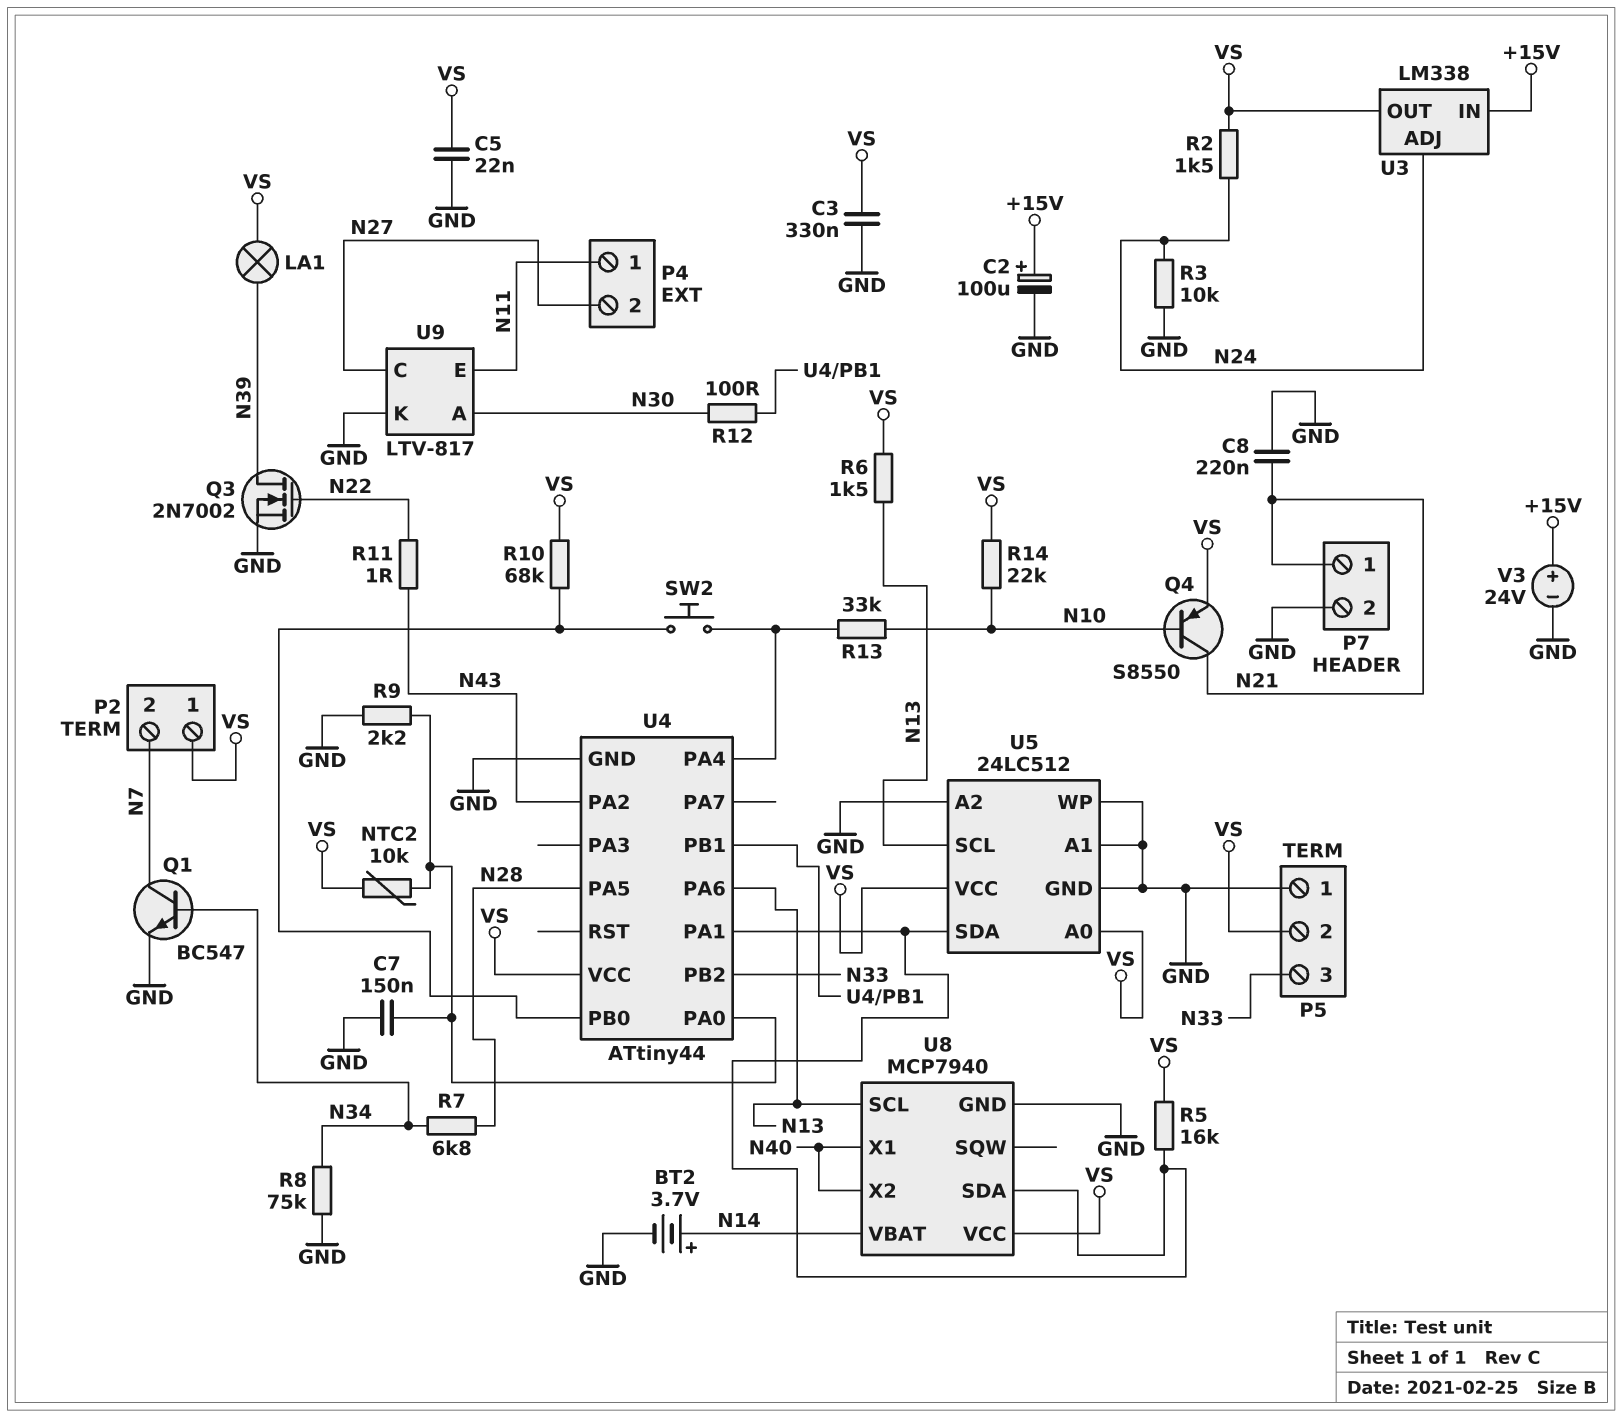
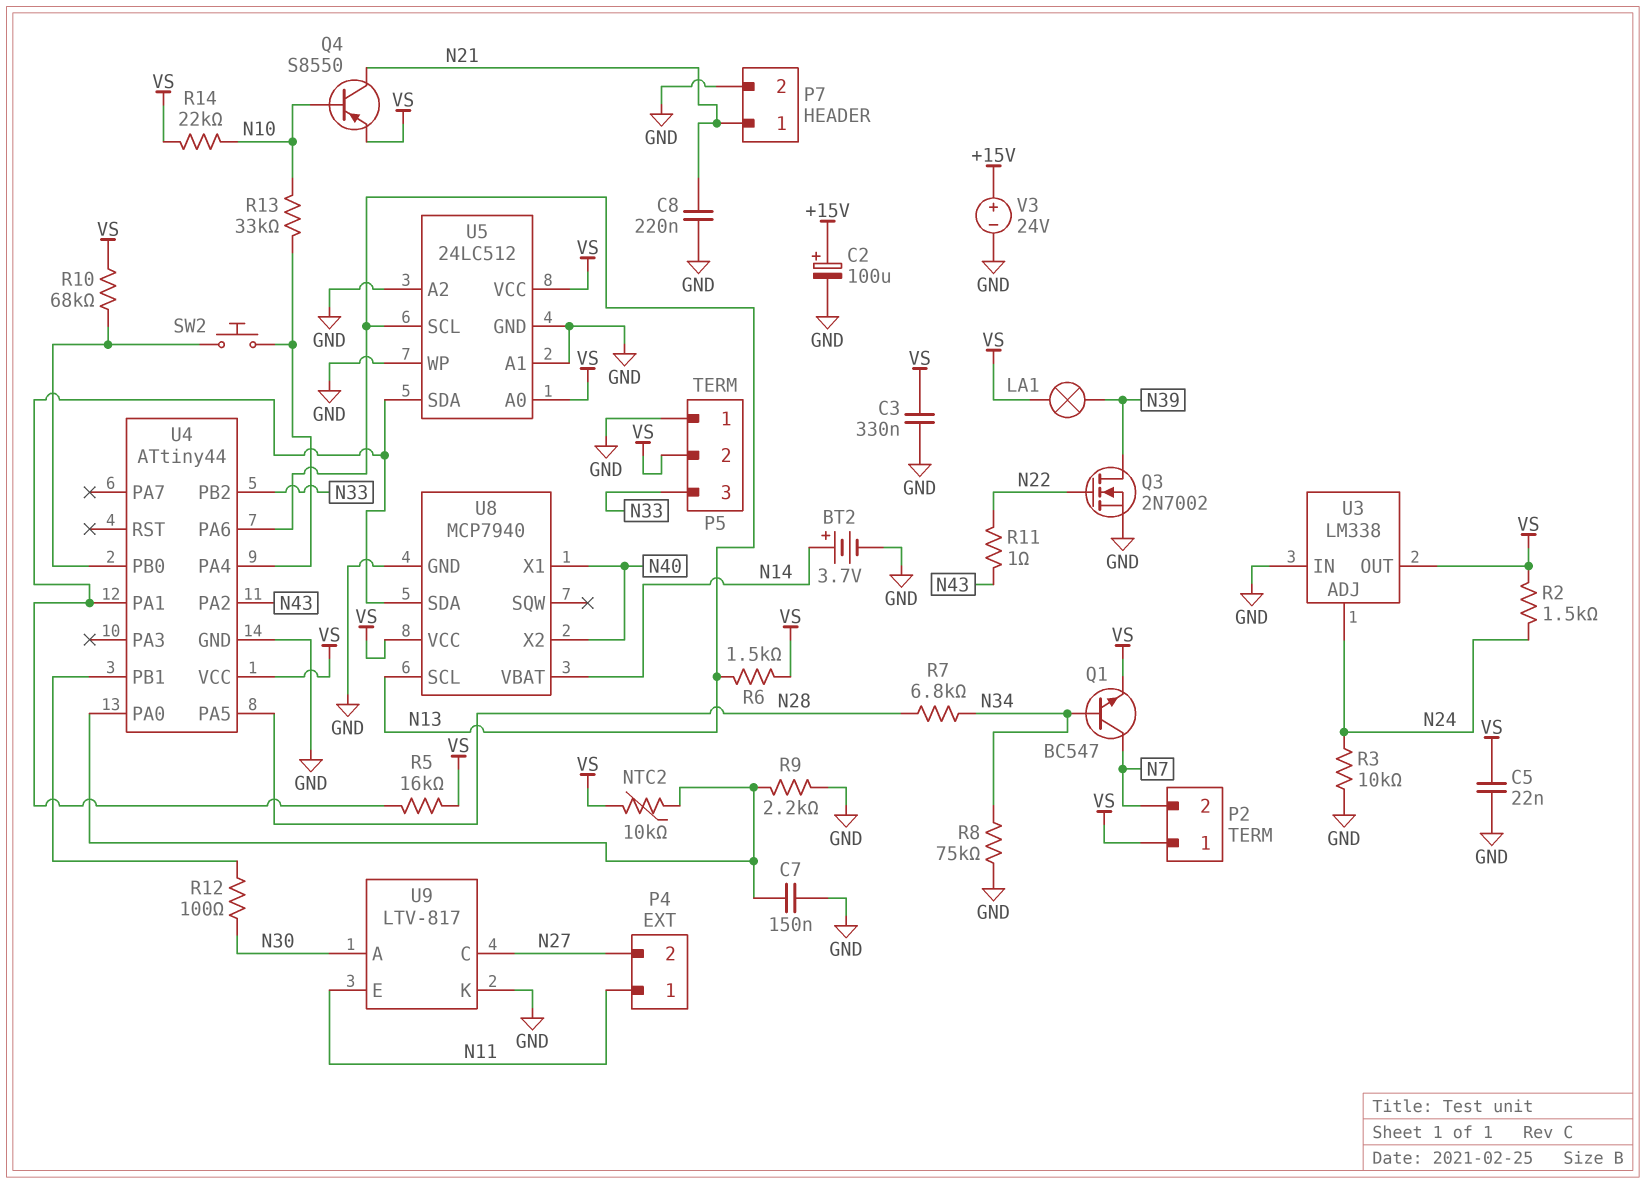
Q1: NPN BC547 (B N34, C N7, E GND) -> NPN BC547 (B N34, C N7, E VS)
U3 pin IN: +15V -> GND

